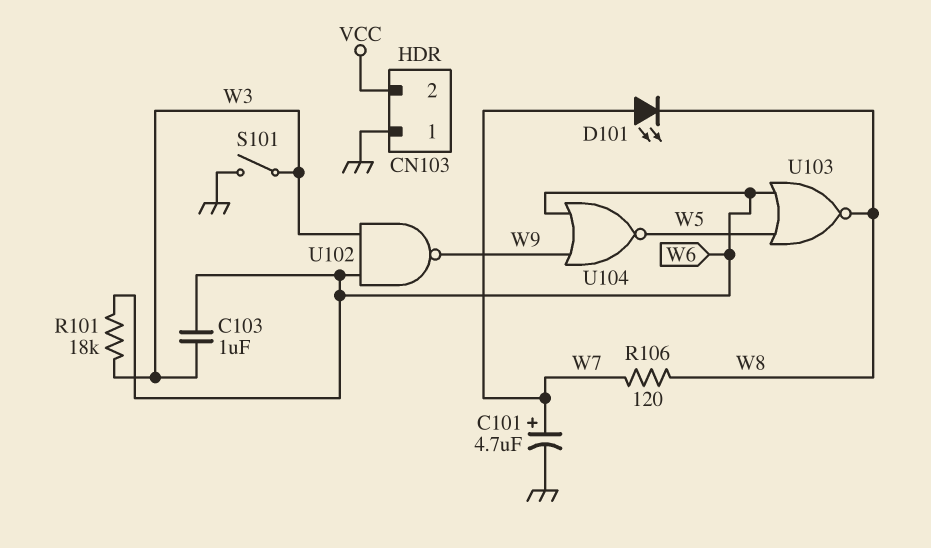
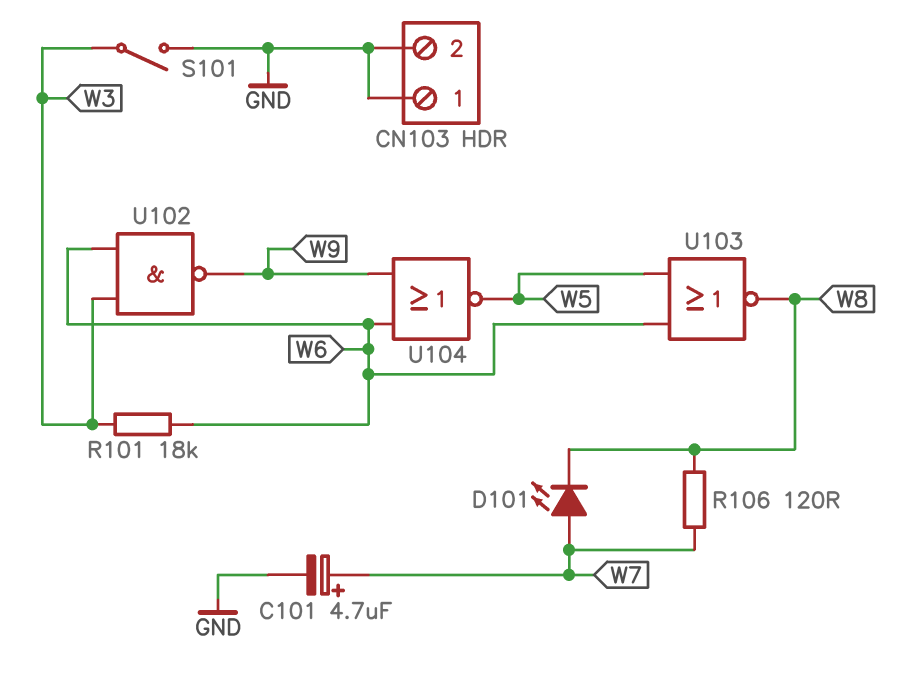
C103: 1uF (W3, W6) -> none
CN103 pin 2: VCC -> GND

